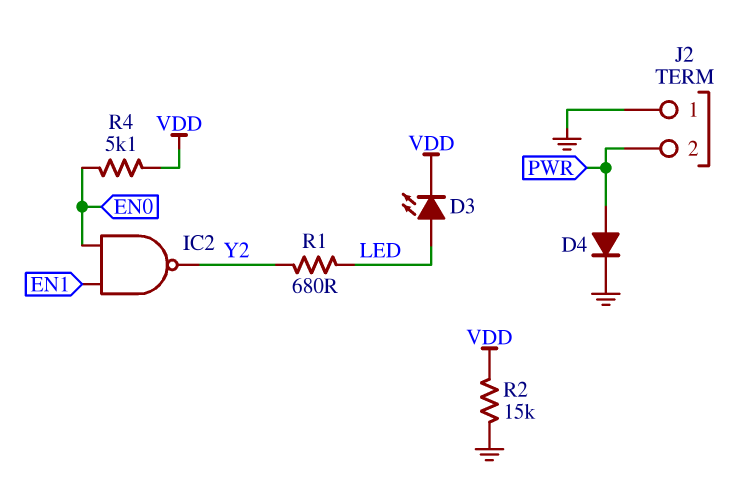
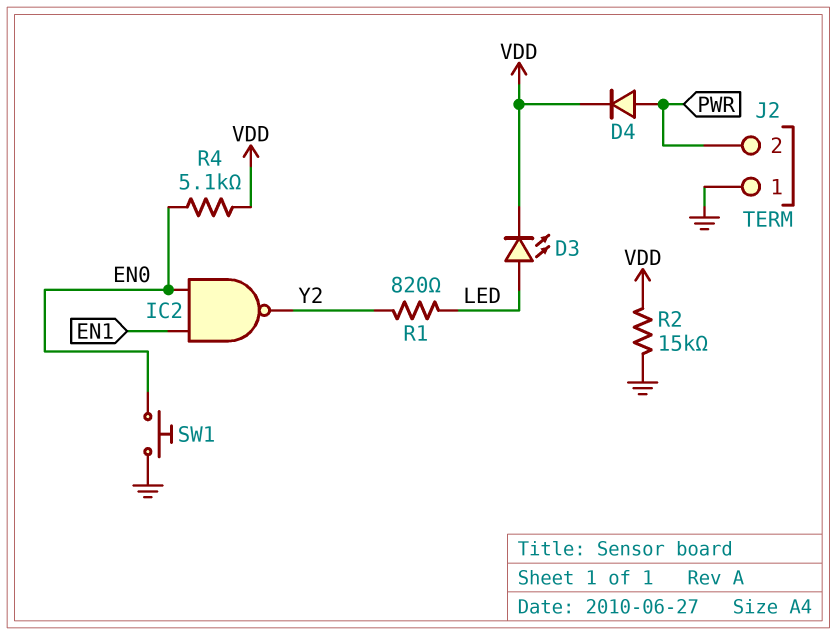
D4: diode (A PWR, K GND) -> diode (A PWR, K VDD)
R1: 680 (LED, Y2) -> 820 (LED, Y2)
SW1: none -> button (EN0, GND)

